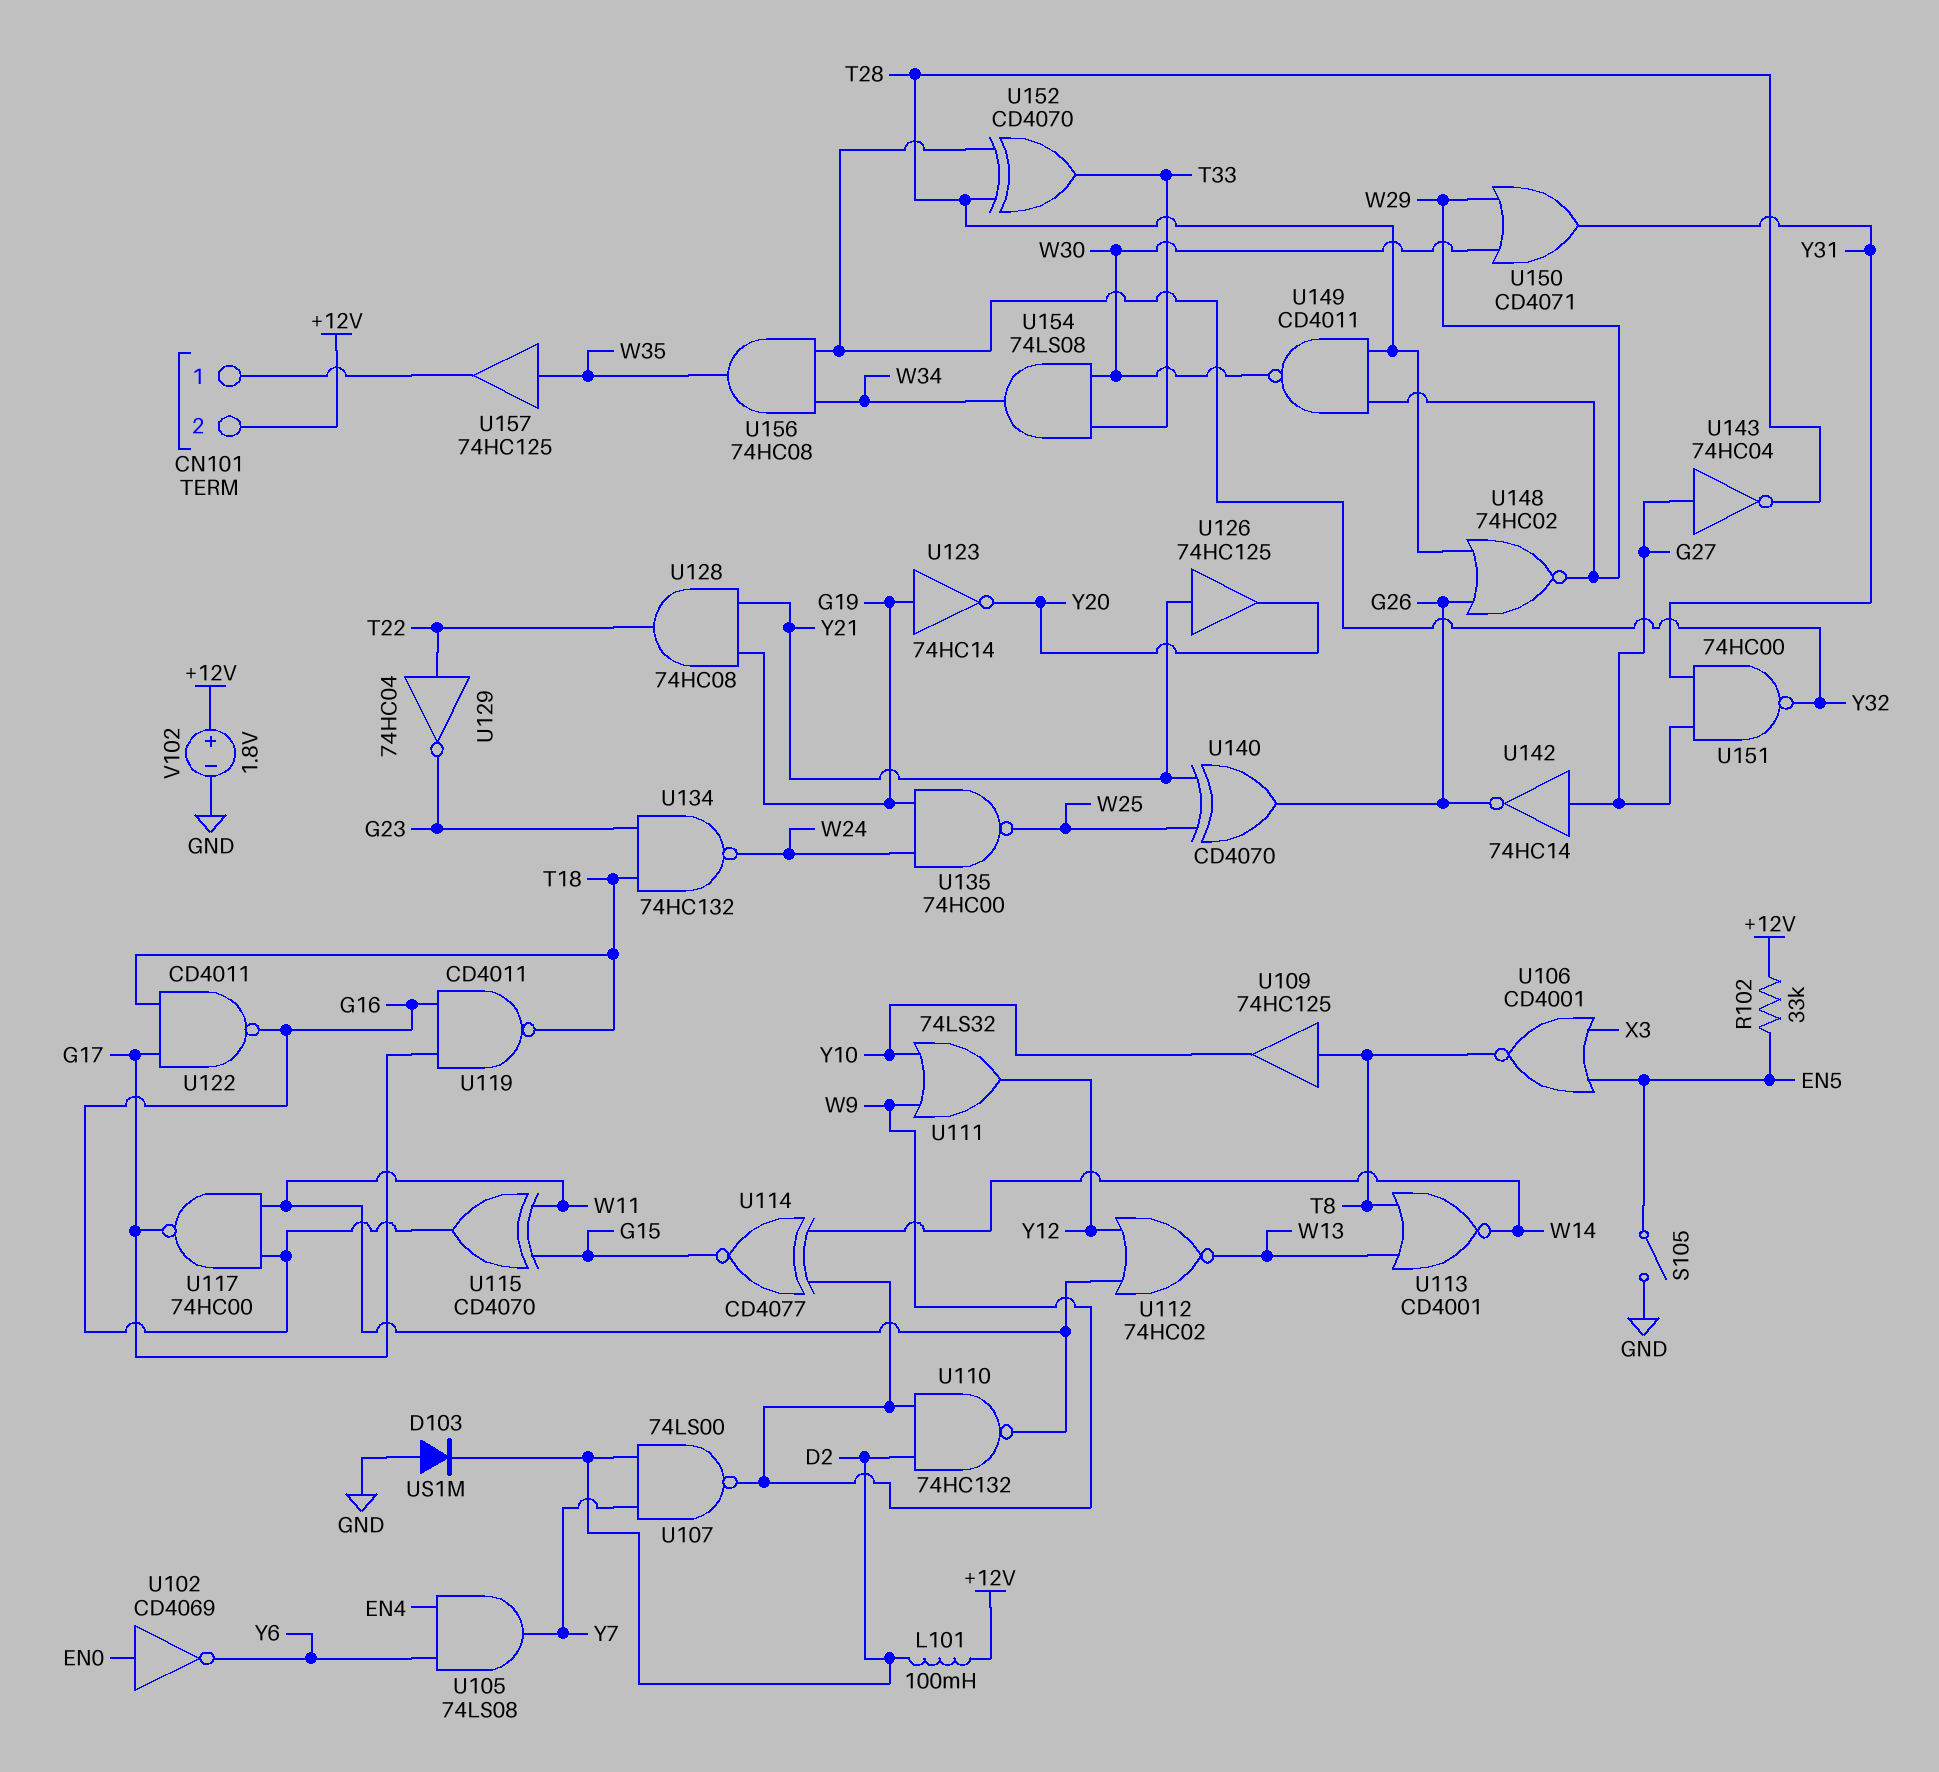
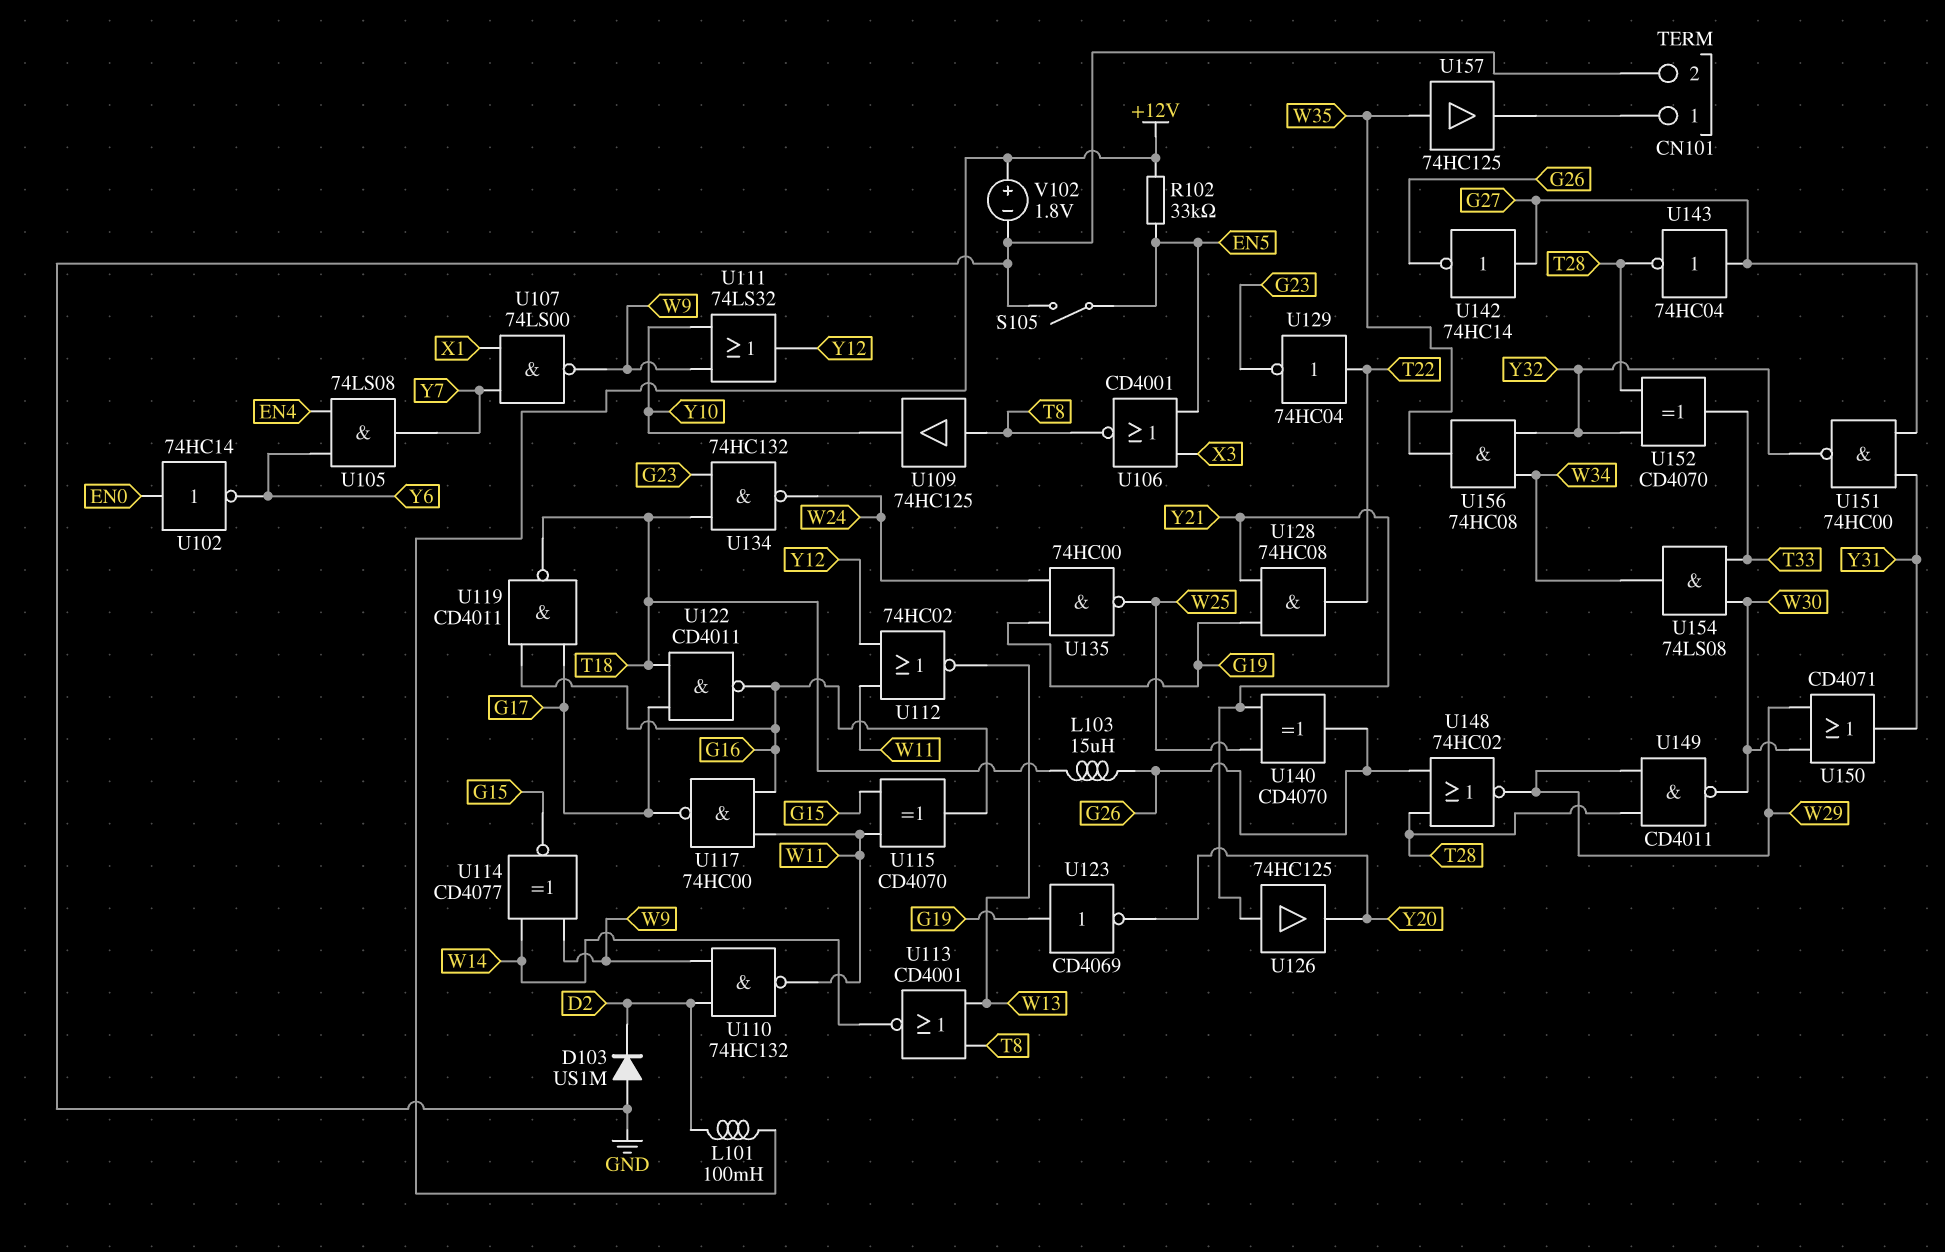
CN101 pin 2: +12V -> GND
L103: none -> 15uH (G26, T18)
U102: NOT CD4069 (in EN0, out Y6) -> NOT 74HC14 (in EN0, out Y6)
U107: NAND 74LS00 (in D2, in Y7, out W9) -> NAND 74LS00 (in X1, in Y7, out W9)
U123: NOT 74HC14 (in G19, out Y20) -> NOT CD4069 (in G19, out Y20)

